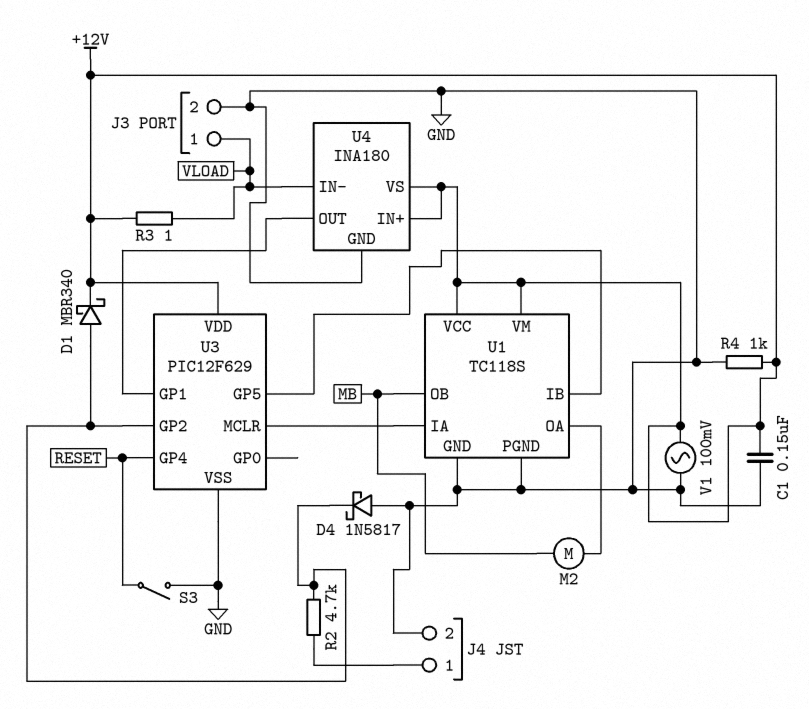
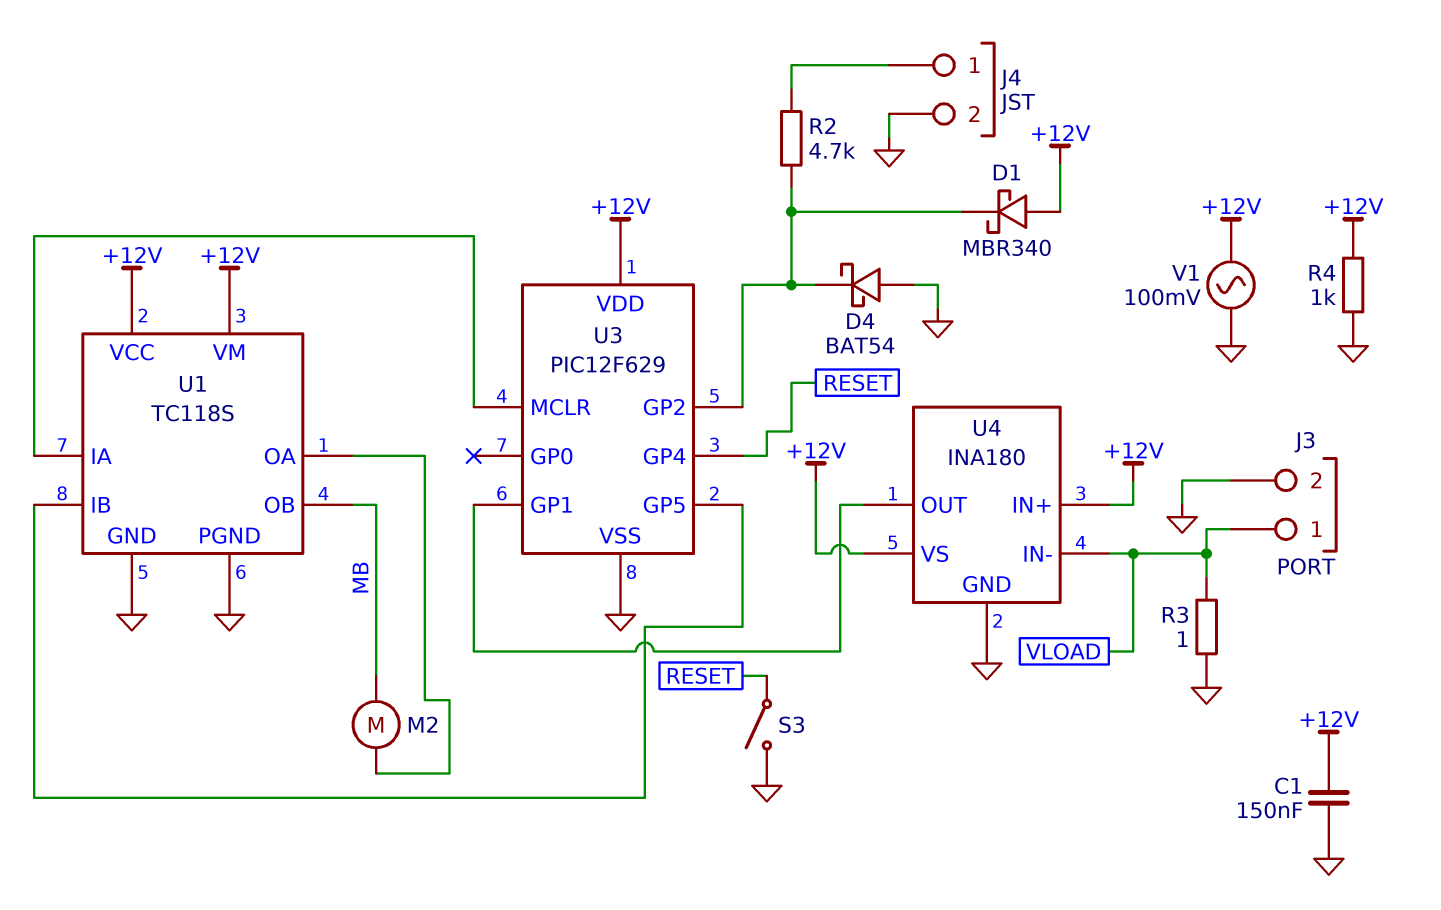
D1: schottky MBR340 (A U3/GP2, K +12V) -> schottky MBR340 (A +12V, K U3/GP2)
D4: schottky 1N5817 (A GND, K U3/GP2) -> schottky BAT54 (A GND, K U3/GP2)
R3: 1 (+12V, VLOAD) -> 1 (GND, VLOAD)

